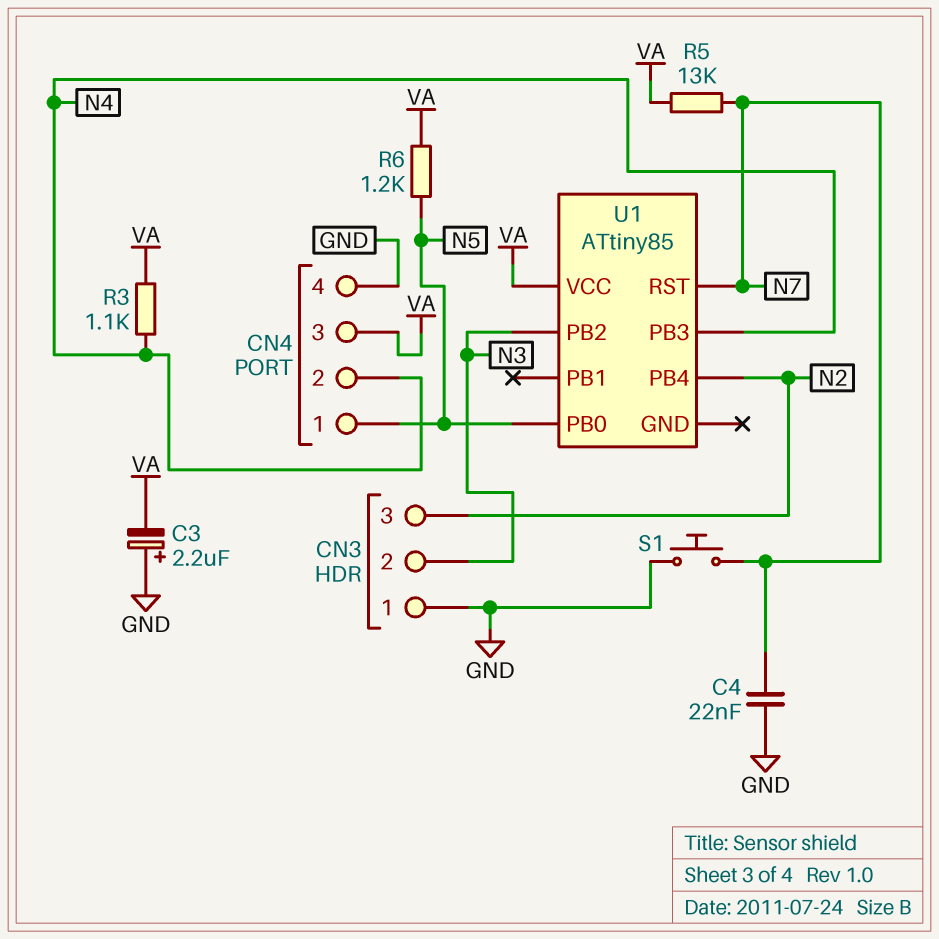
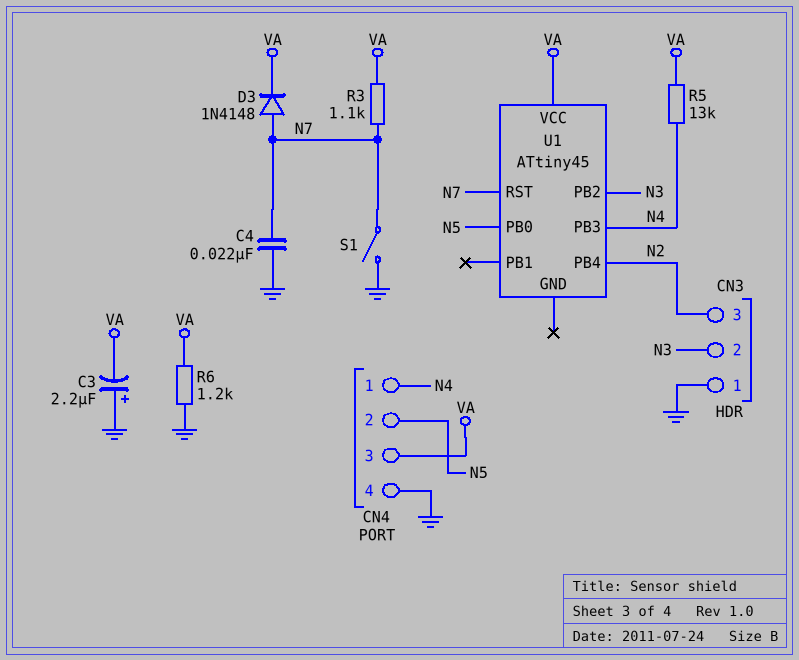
CN4 pin 1: N5 -> N4
CN4 pin 2: N4 -> N5
D3: none -> diode 1N4148 (A N7, K VA)
R3: 1.1k (N4, VA) -> 1.1k (N7, VA)
R5: 13k (N7, VA) -> 13k (N4, VA)
R6: 1.2k (N5, VA) -> 1.2k (GND, VA)
S1: button (GND, N7) -> switch (GND, N7)
U1: ATtiny85 -> ATtiny45

